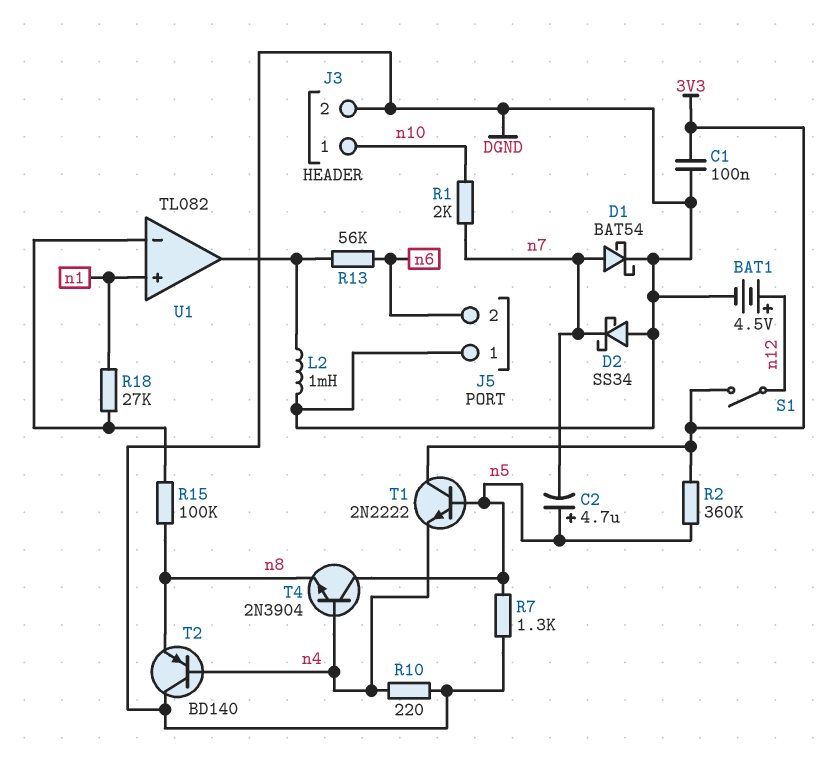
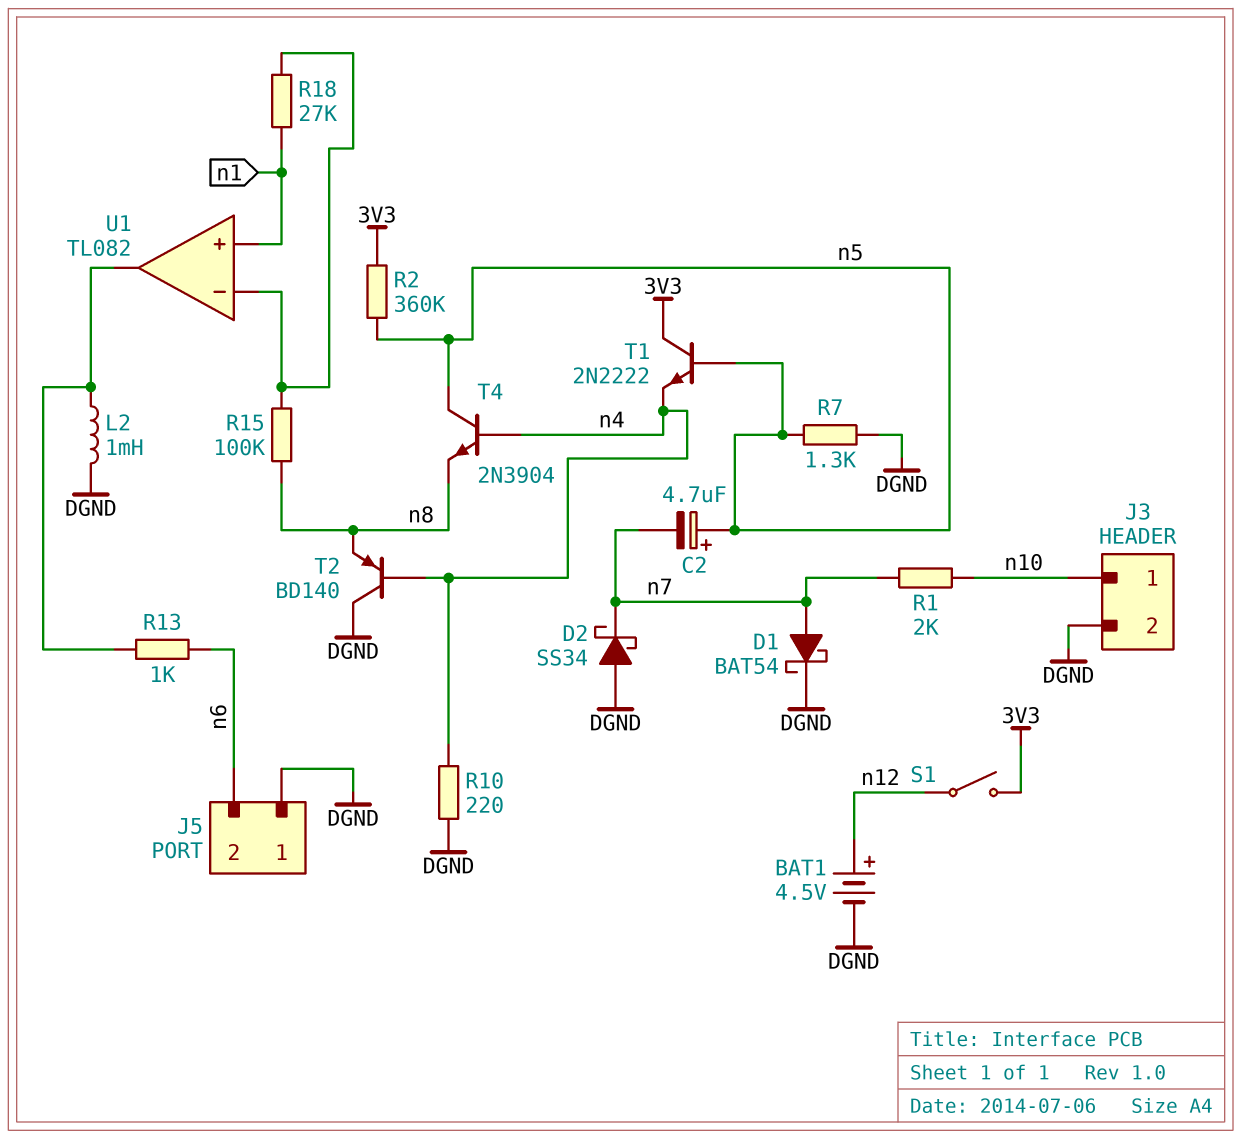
C1: 100nF (3V3, DGND) -> none
R13: 56k (U1/out, n6) -> 1k (U1/out, n6)

